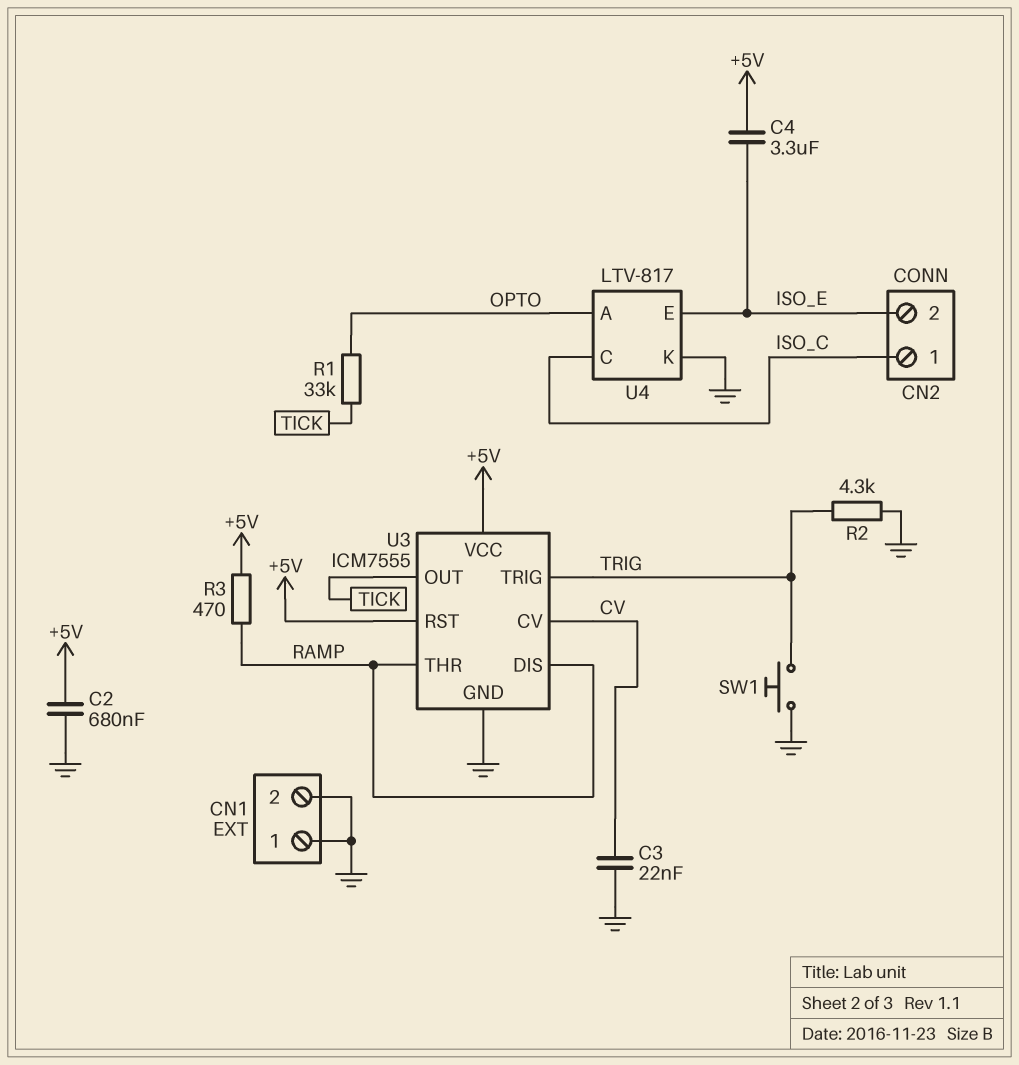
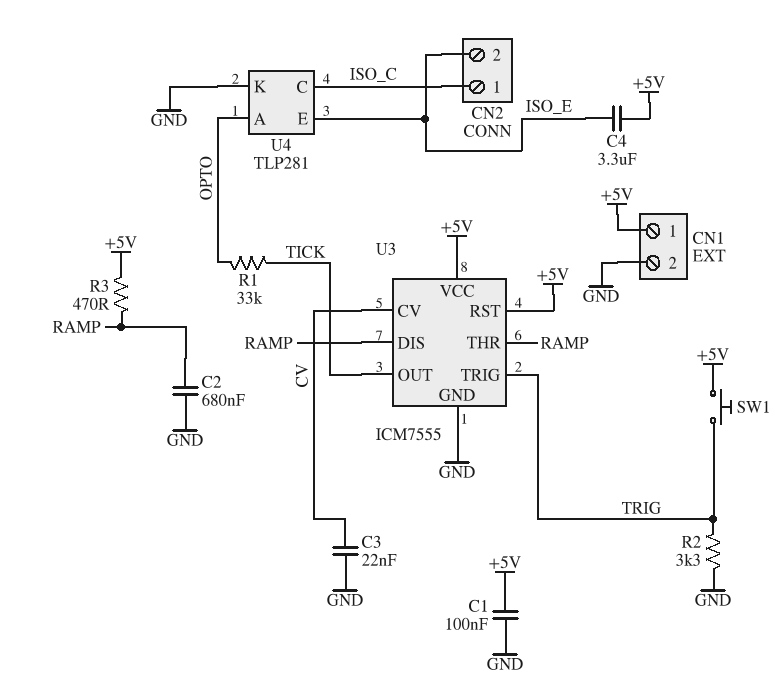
C1: none -> 100nF (+5V, GND)
C2: 680nF (+5V, GND) -> 680nF (GND, RAMP)
CN1 pin 1: GND -> +5V
R2: 4.3k (GND, TRIG) -> 3.3k (GND, TRIG)
SW1: button (GND, TRIG) -> button (+5V, TRIG)
U4: LTV-817 -> TLP281

